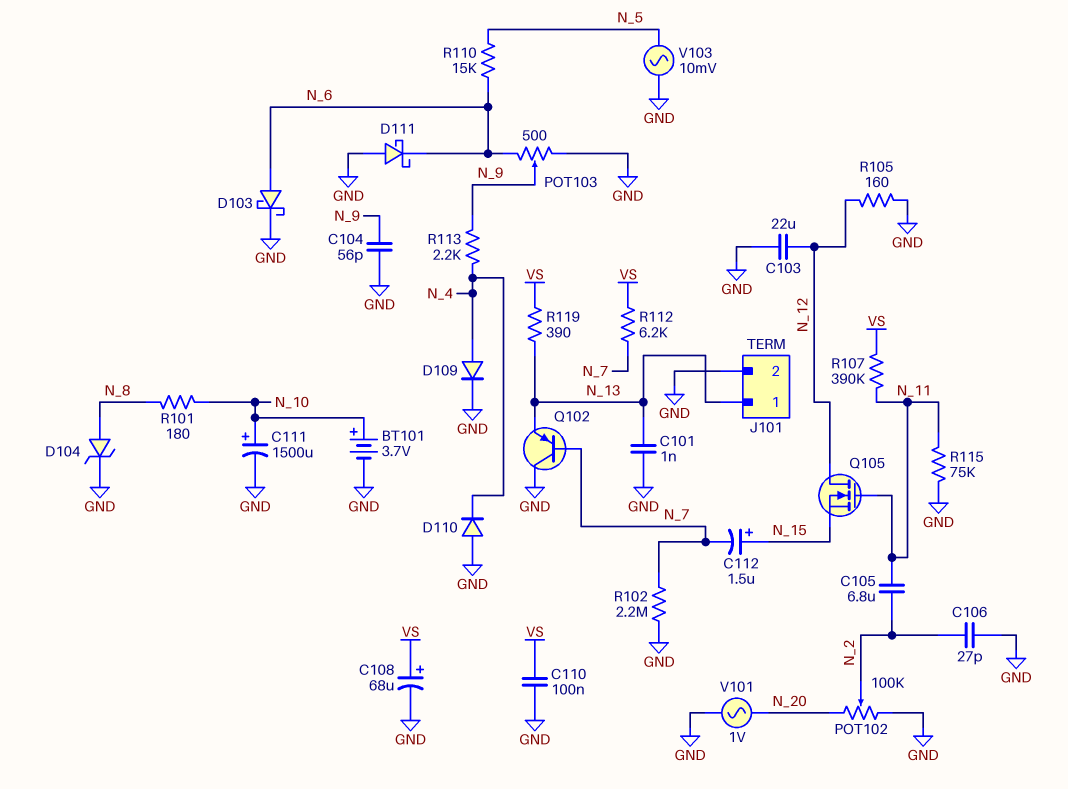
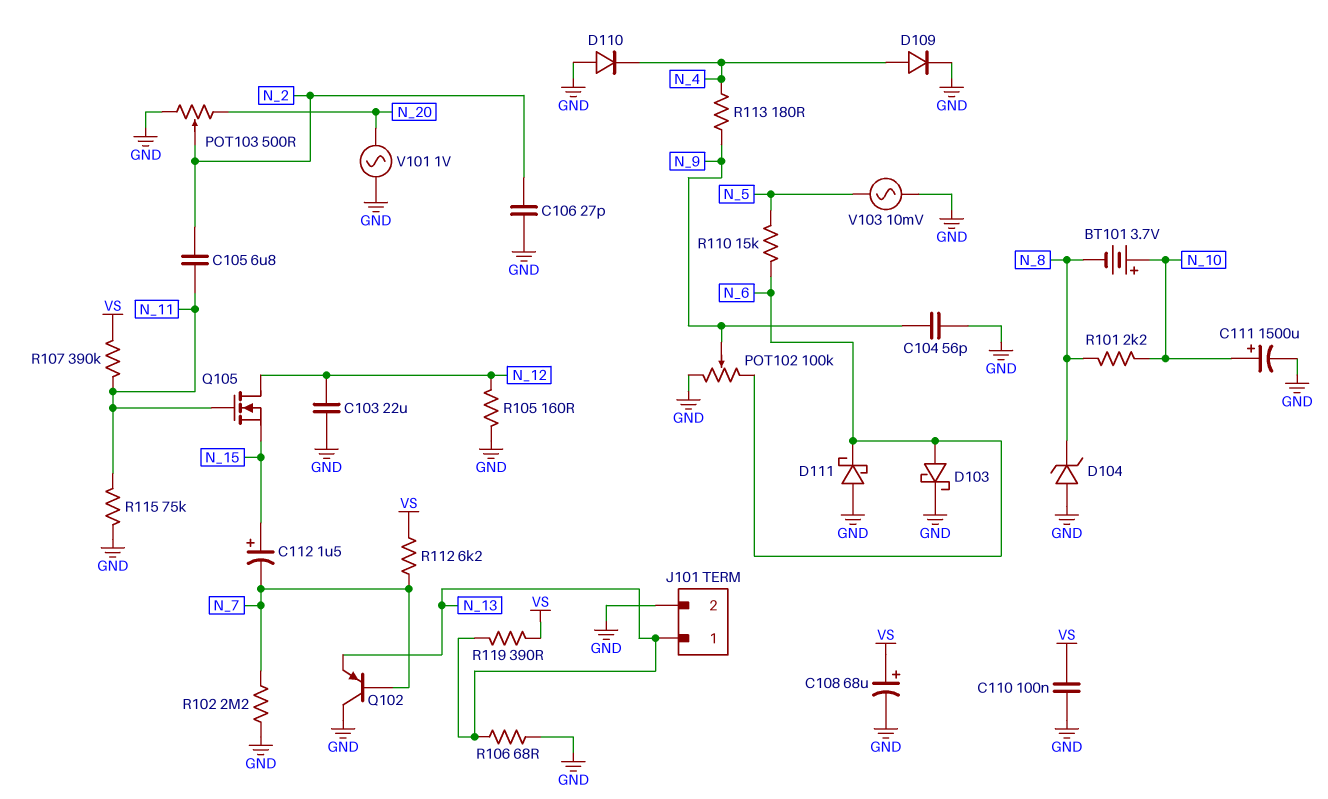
BT101: 3.7V (plus N_10, minus GND) -> 3.7V (plus N_10, minus N_8)
C101: 1nF (GND, N_13) -> none
D104: zener (A N_8, K GND) -> zener (A GND, K N_8)
POT102: 100k (GND, N_20, wiper N_2) -> 100k (GND, N_6, wiper N_9)
POT103: 500 (GND, N_6, wiper N_9) -> 500 (GND, N_20, wiper N_2)
R101: 180 (N_8, N_10) -> 2.2k (N_8, N_10)
R106: none -> 68 (GND, N_13)
R113: 2.2k (N_4, N_9) -> 180 (N_4, N_9)

